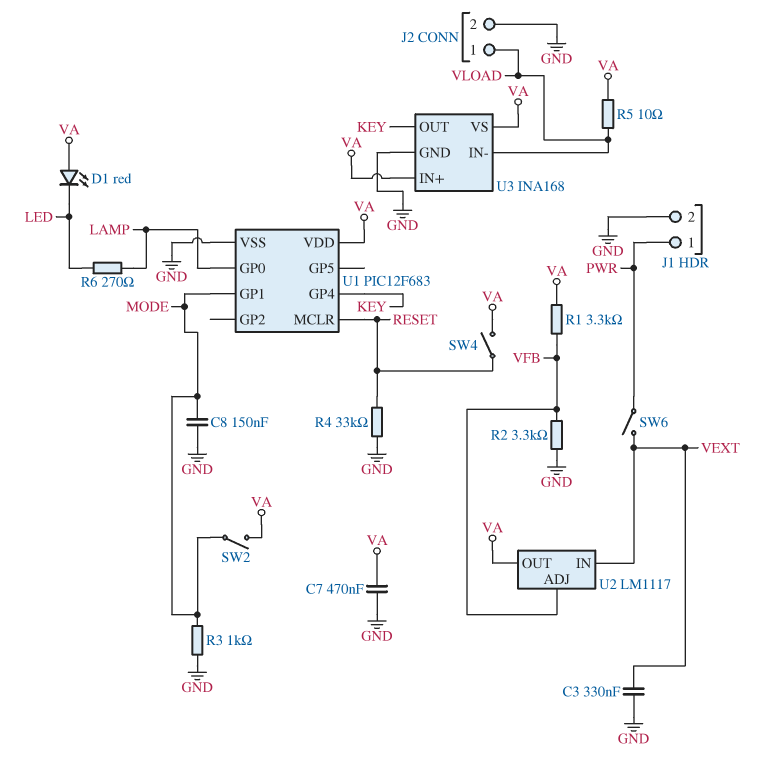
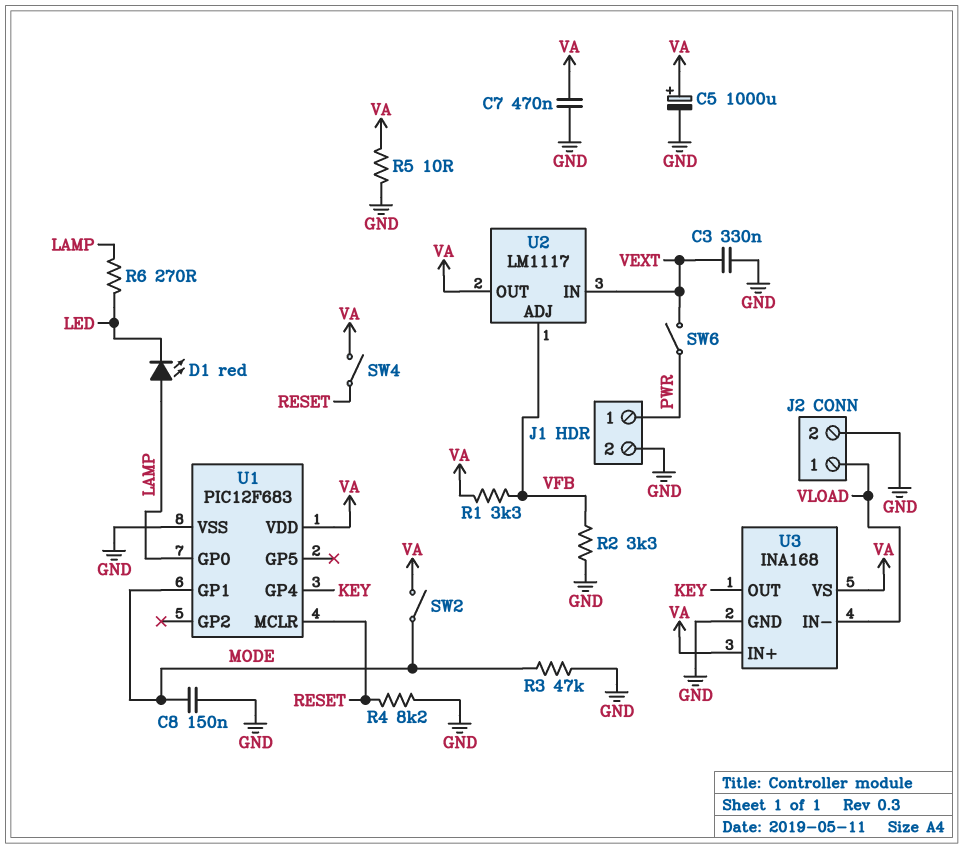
C5: none -> 1000uF (plus VA, minus GND)
D1: LED red (A VA, K LED) -> LED red (A LAMP, K LED)
R3: 1k (GND, MODE) -> 47k (GND, MODE)
R4: 33k (GND, RESET) -> 8.2k (GND, RESET)
R5: 10 (VA, VLOAD) -> 10 (GND, VA)

